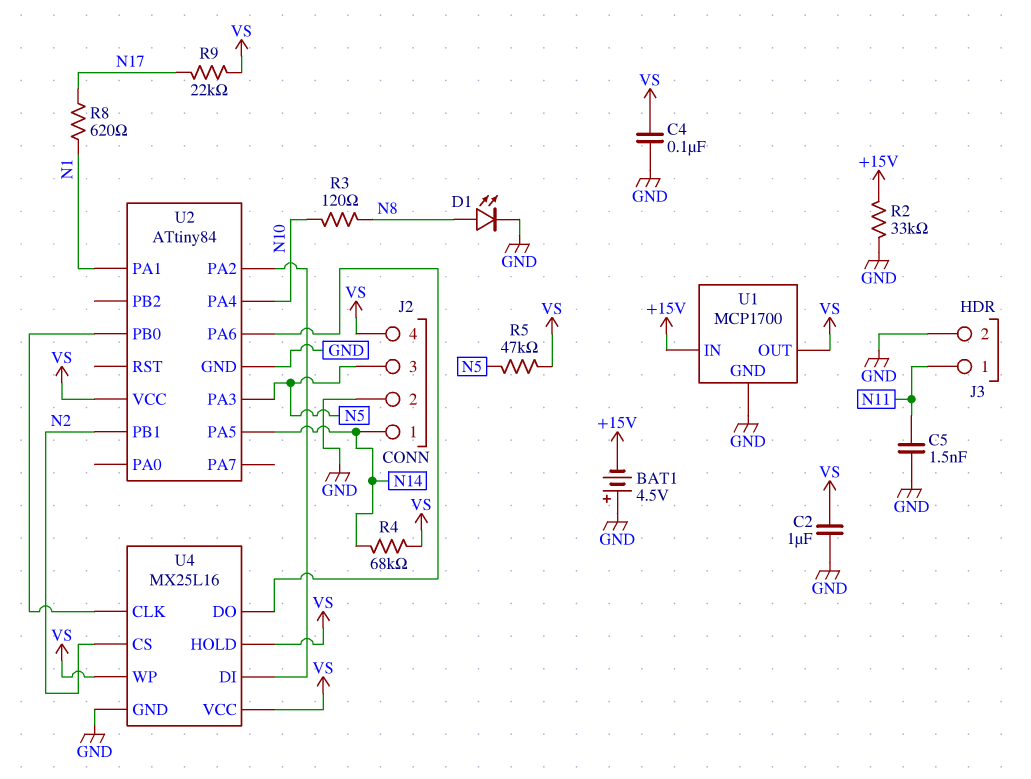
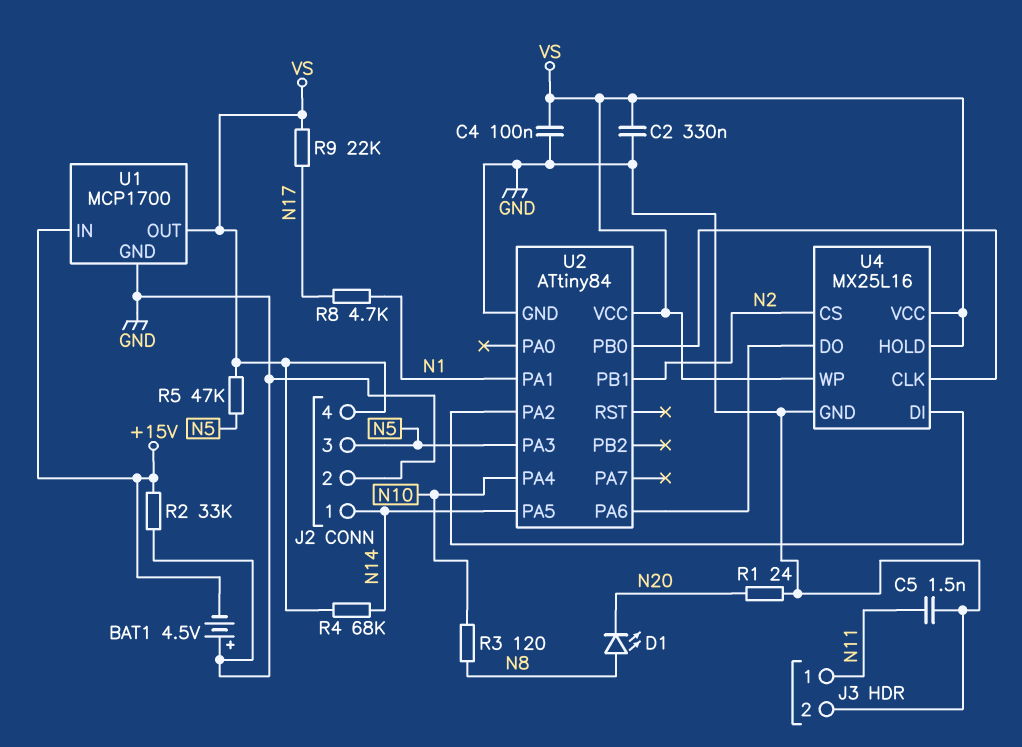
C2: 1uF (GND, VS) -> 330nF (GND, VS)
D1: LED (A N8, K GND) -> LED (A N8, K N20)
R1: none -> 24 (GND, N20)
R8: 620 (N1, N17) -> 4.7k (N1, N17)

